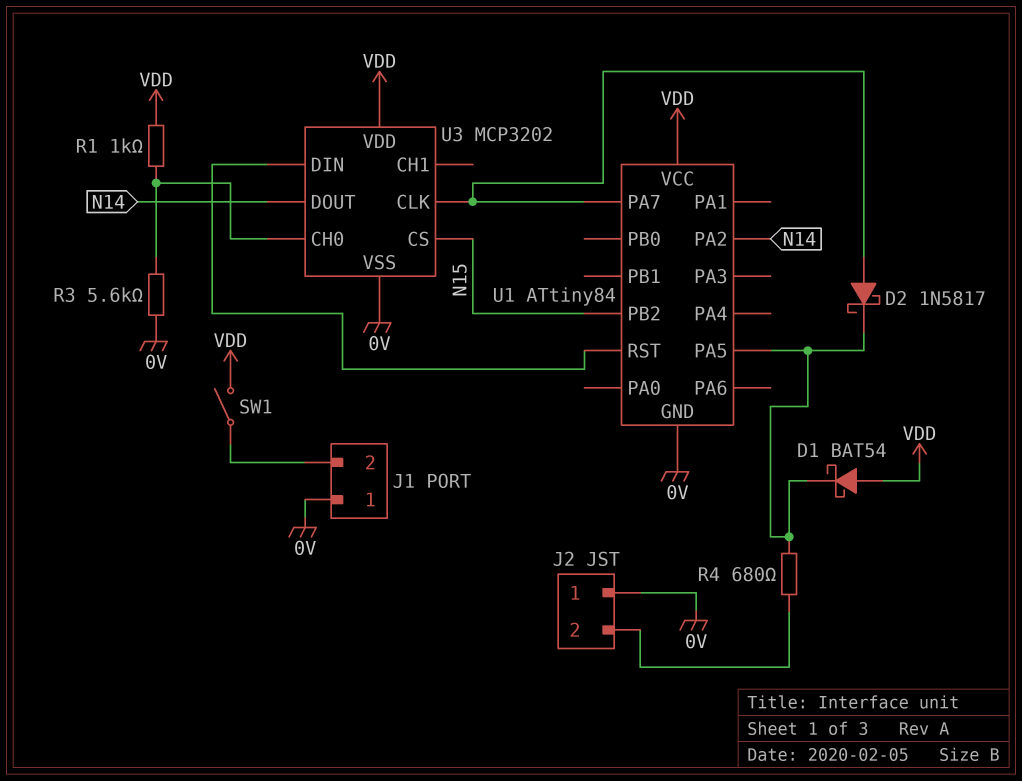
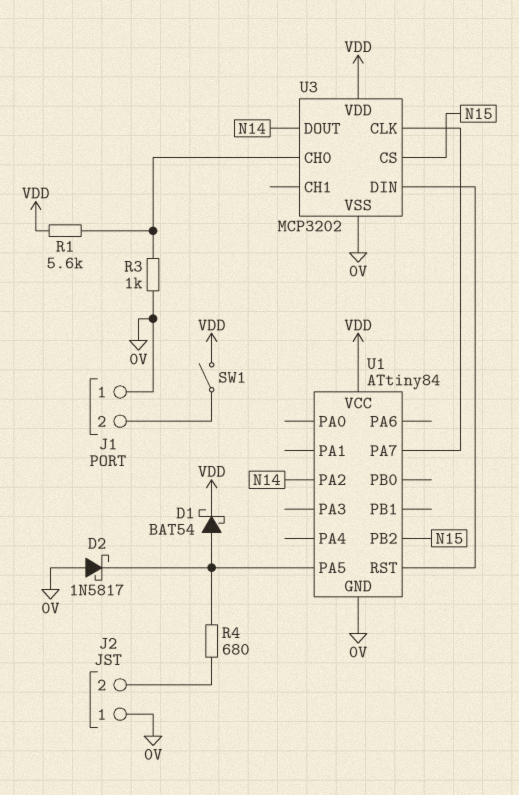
D1: schottky BAT54 (A VDD, K U1/PA5) -> schottky BAT54 (A U1/PA5, K VDD)
D2: schottky 1N5817 (A U1/PA7, K U1/PA5) -> schottky 1N5817 (A 0V, K U1/PA5)
R1: 1k (U3/CH0, VDD) -> 5.6k (U3/CH0, VDD)
R3: 5.6k (0V, U3/CH0) -> 1k (0V, U3/CH0)

